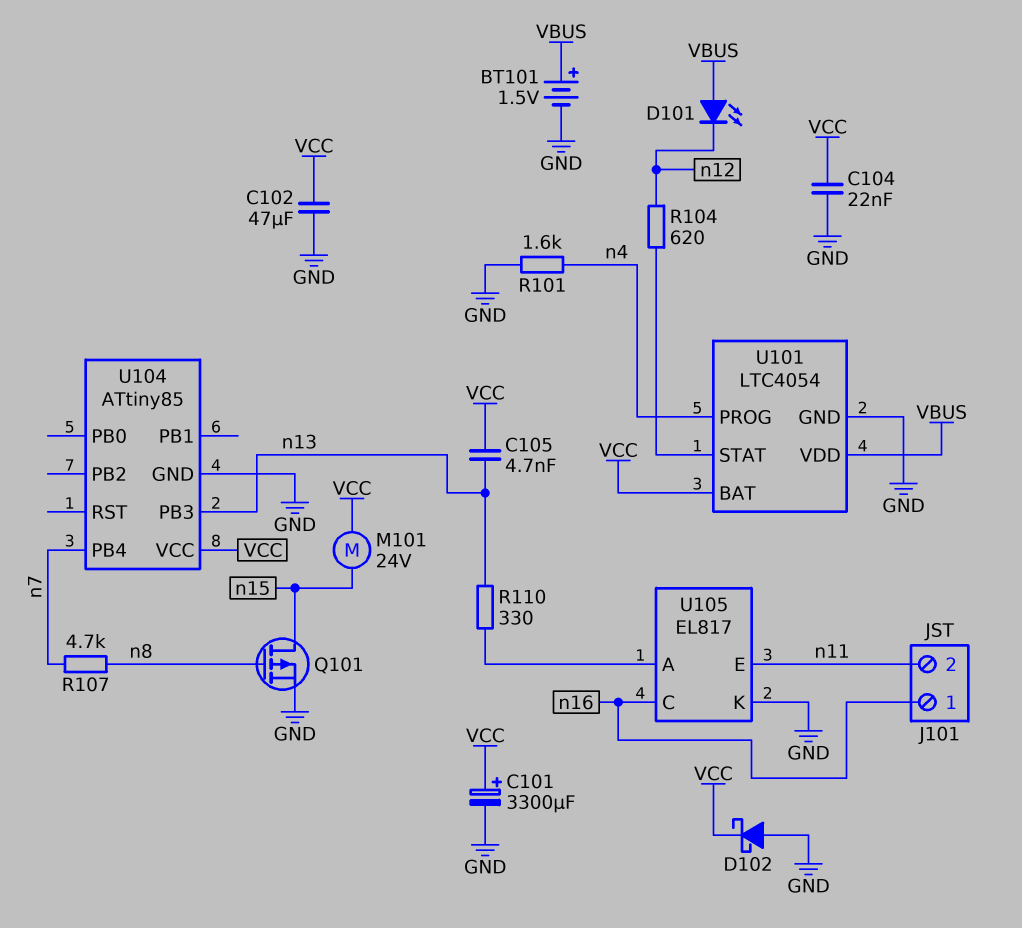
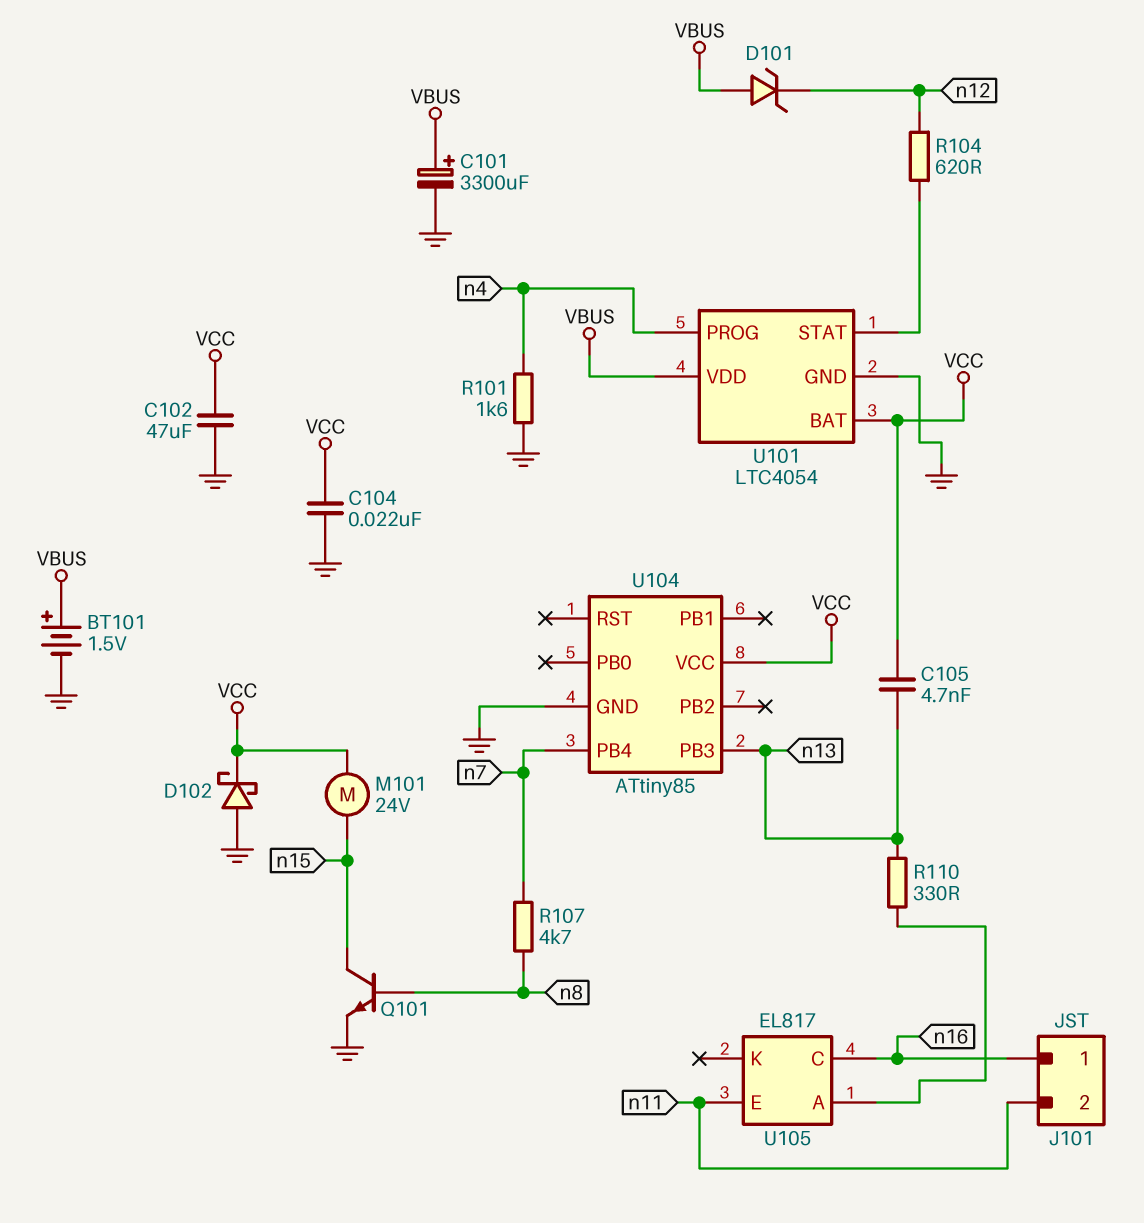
C101: 3300uF (plus VCC, minus GND) -> 3300uF (plus VBUS, minus GND)
D101: LED (A VBUS, K n12) -> zener (A VBUS, K n12)
Q101: PMOS (G n8, D n15, S GND) -> NPN (B n8, C n15, E GND)
U105 pin K: GND -> none

